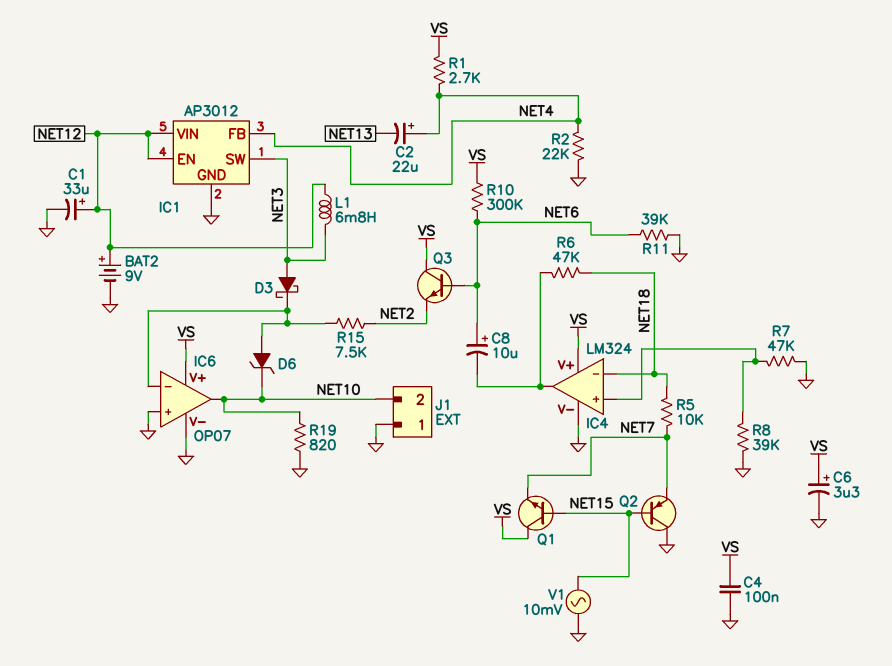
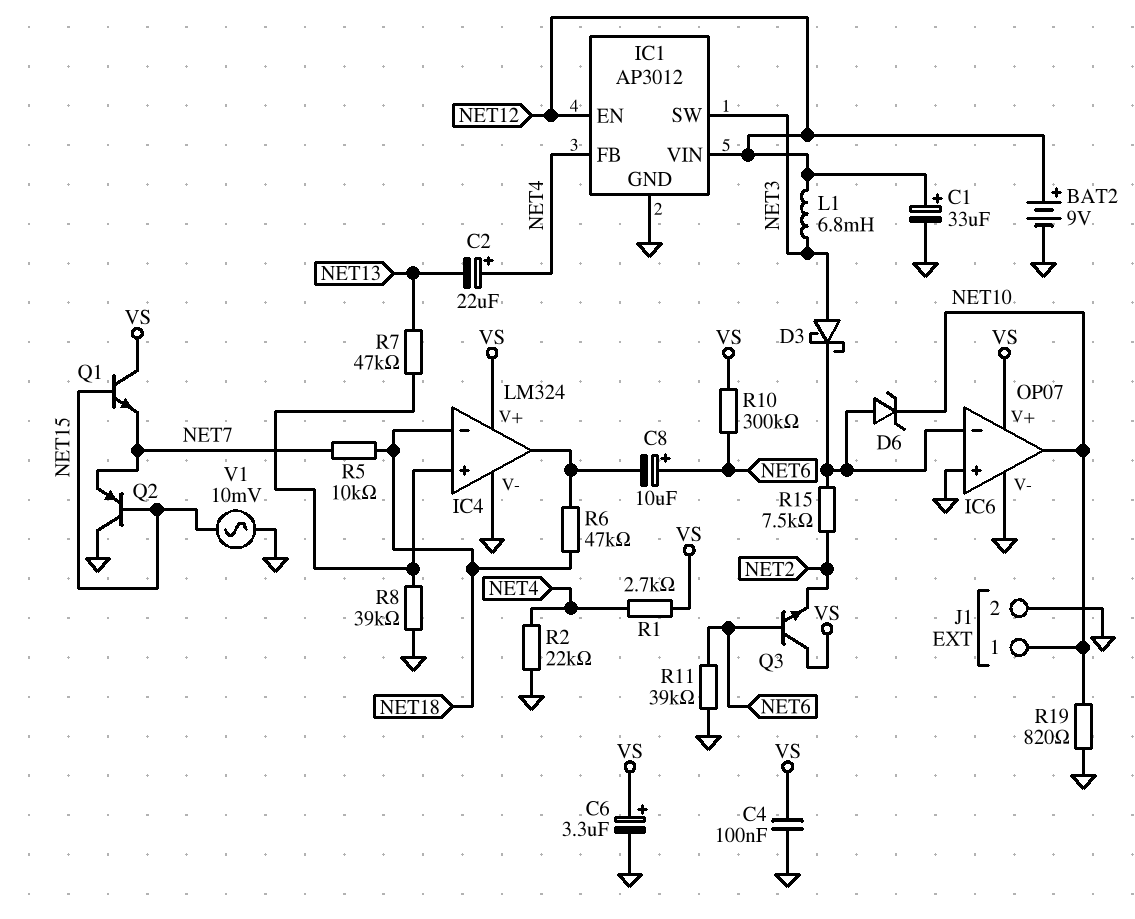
J1 pin 1: GND -> NET10
J1 pin 2: NET10 -> GND
R7: 47k (GND, IC4/in+) -> 47k (IC4/in+, NET13)

